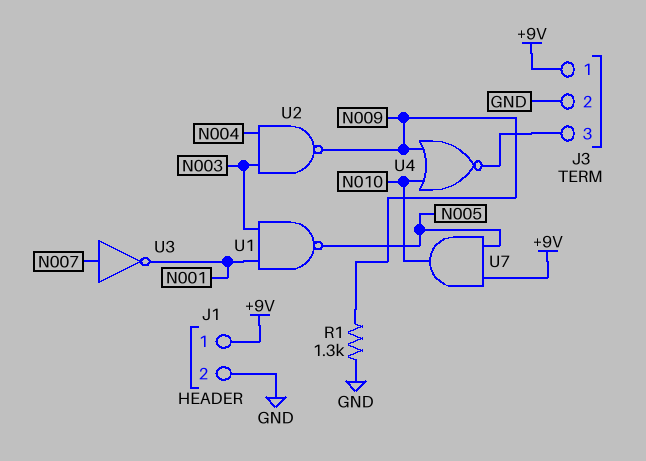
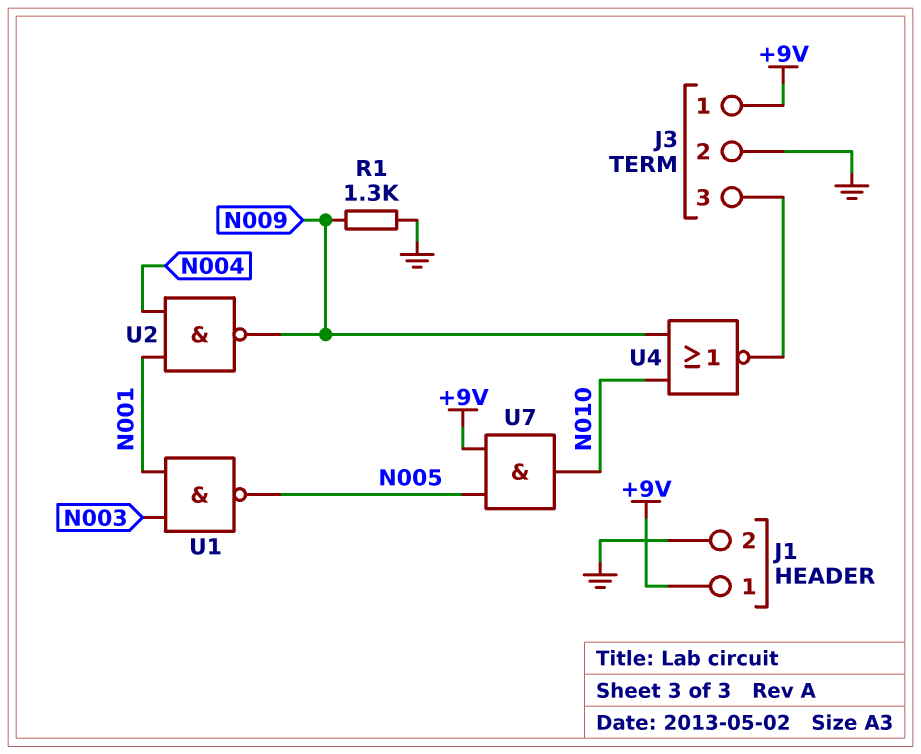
U2: NAND (in N003, in N004, out N009) -> NAND (in N001, in N004, out N009)
U3: NOT (in N007, out N001) -> none

